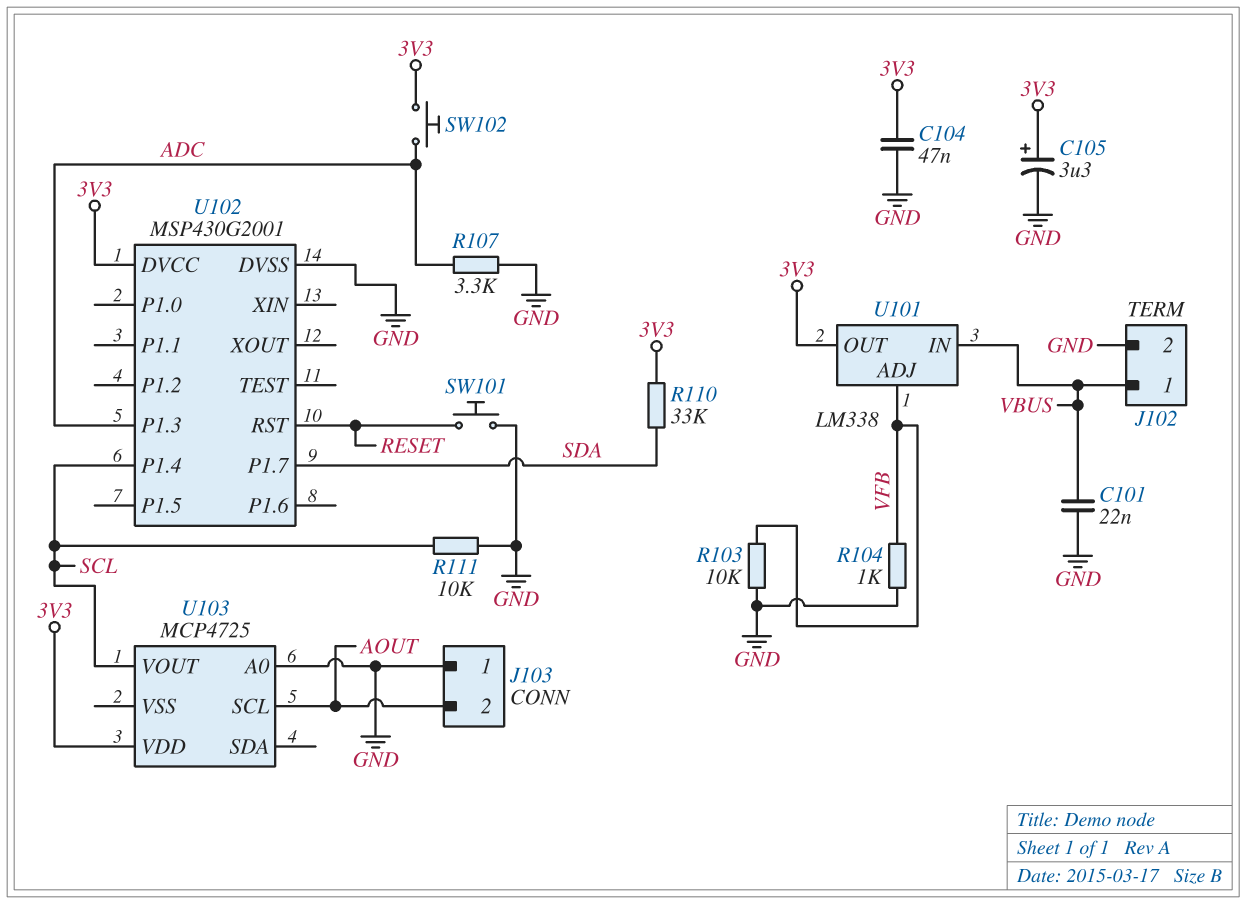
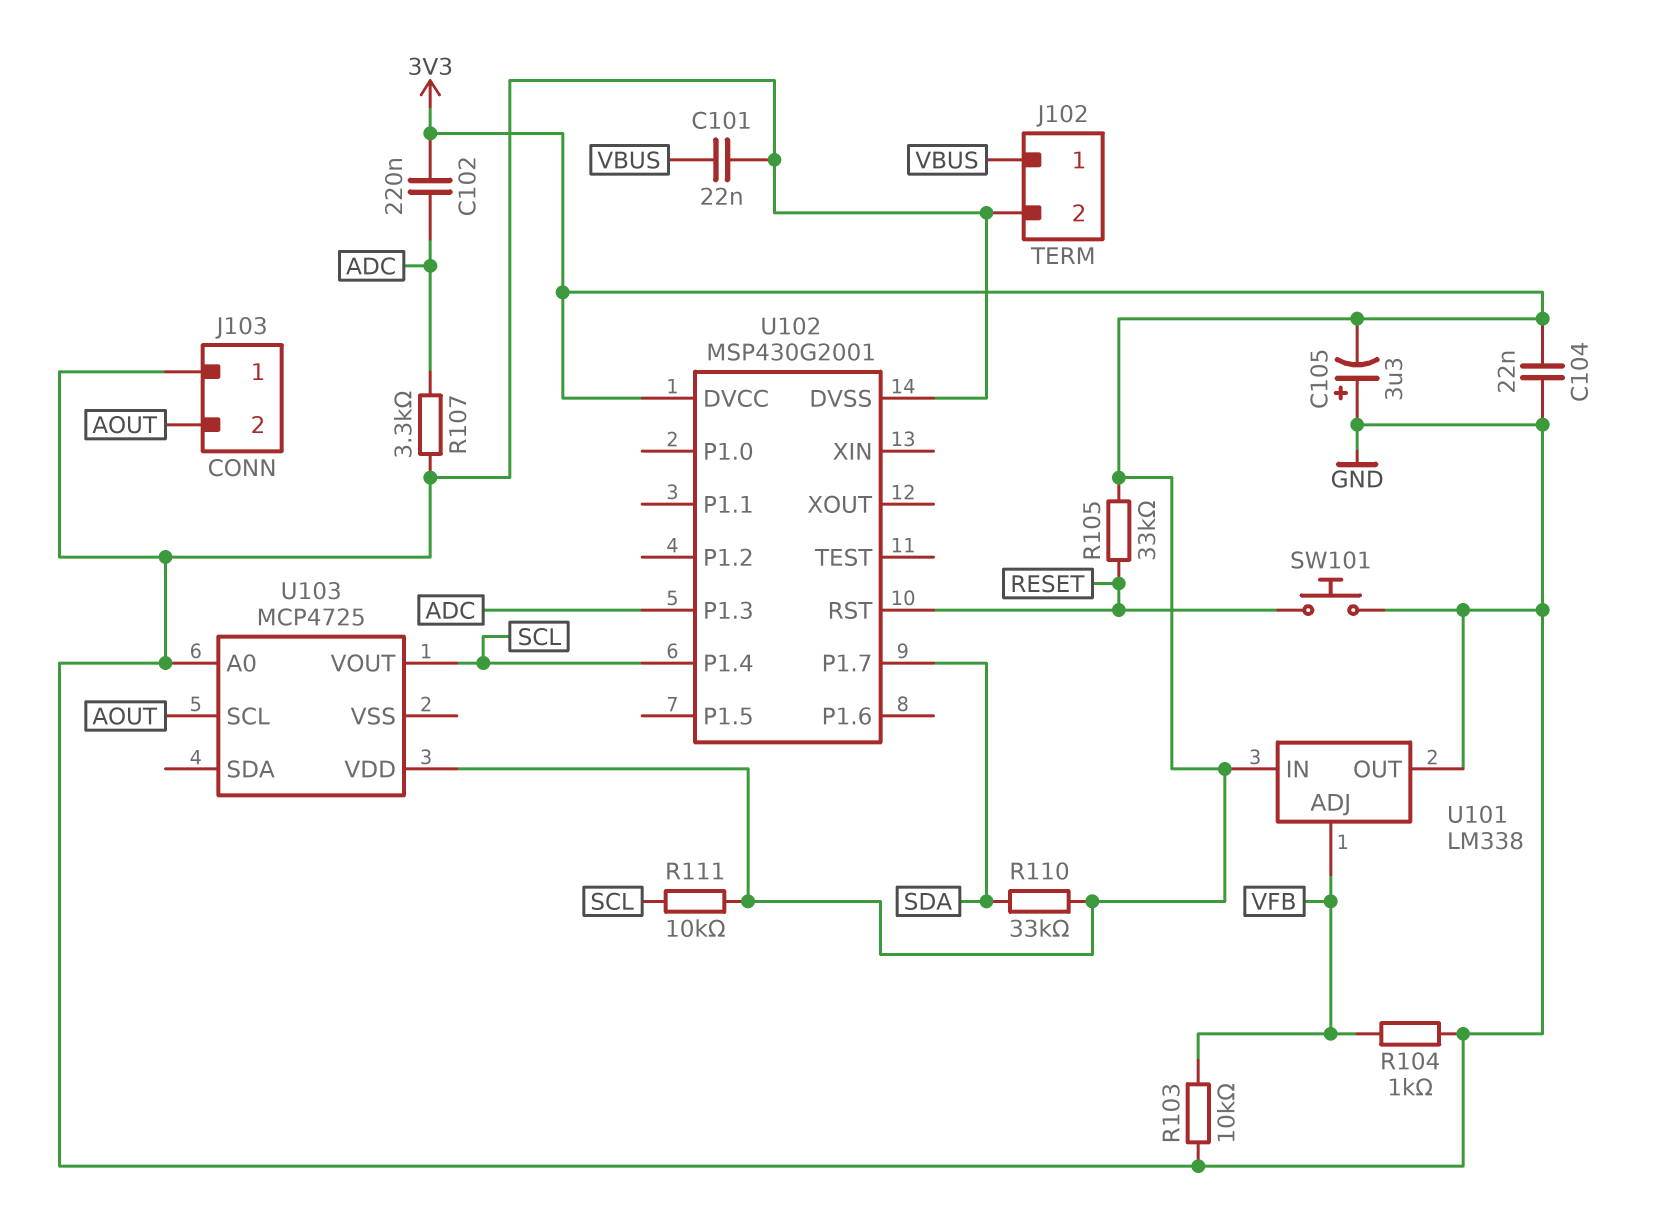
C102: none -> 220nF (3V3, ADC)
C104: 47nF (3V3, GND) -> 22nF (3V3, GND)
C105: 3.3uF (plus 3V3, minus GND) -> 3.3uF (plus GND, minus 3V3)
R105: none -> 33k (3V3, RESET)
R111: 10k (GND, SCL) -> 10k (3V3, SCL)
SW102: button (3V3, ADC) -> none
U101 pin IN: VBUS -> 3V3
U101 pin OUT: 3V3 -> GND

